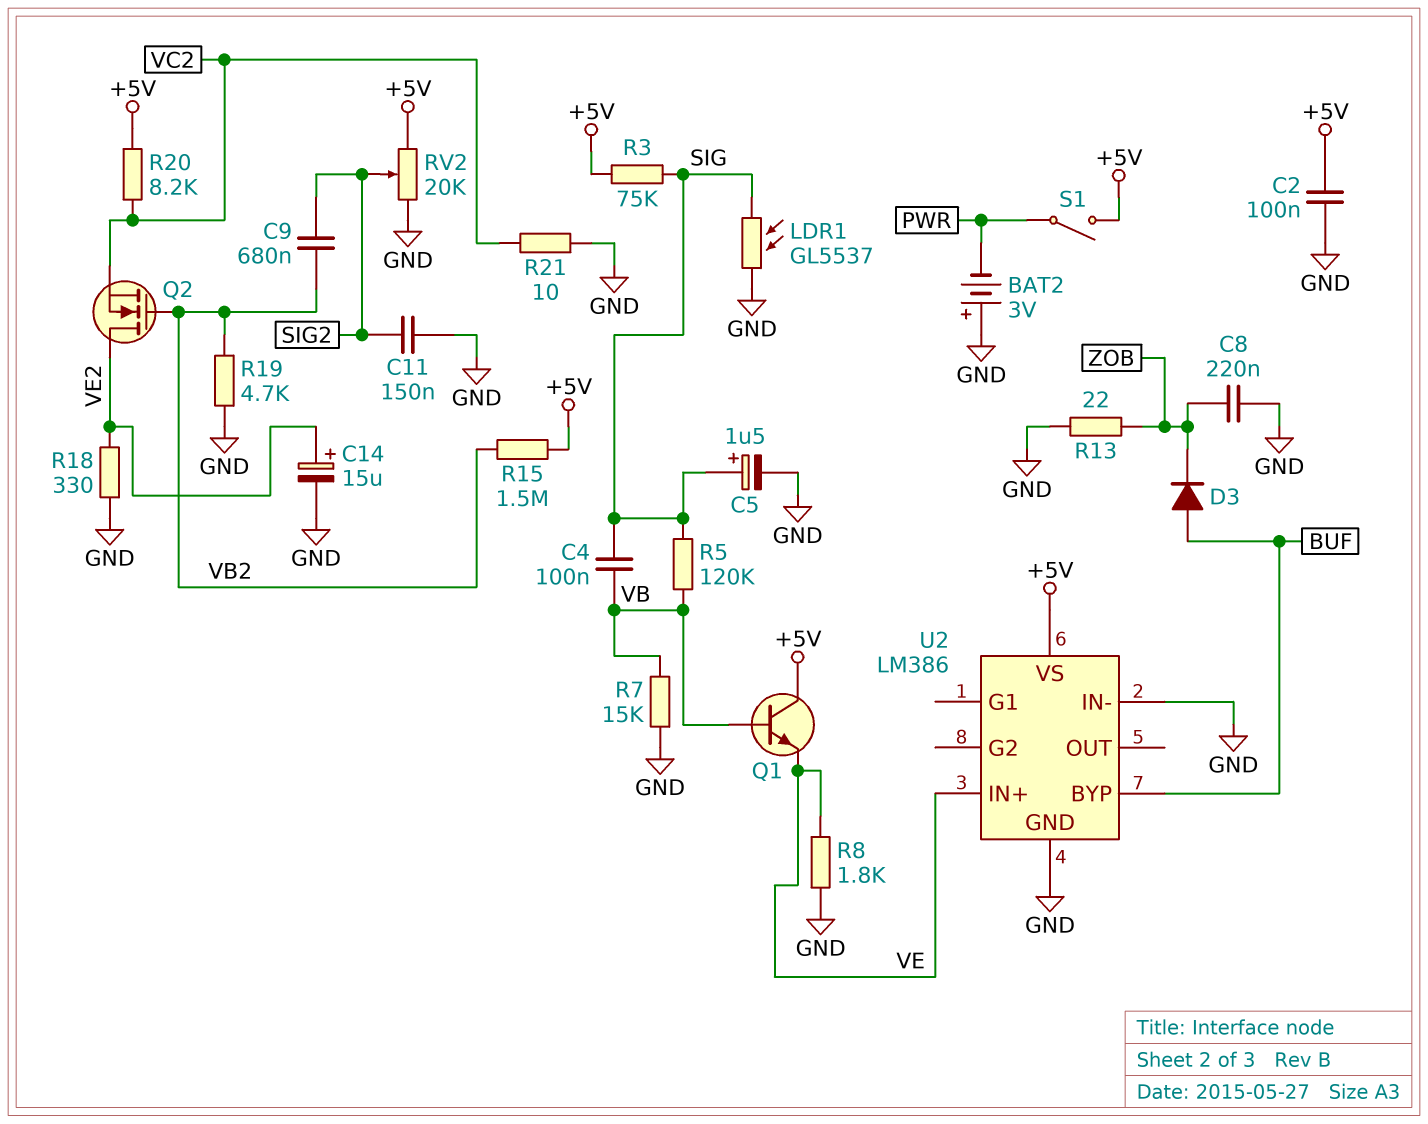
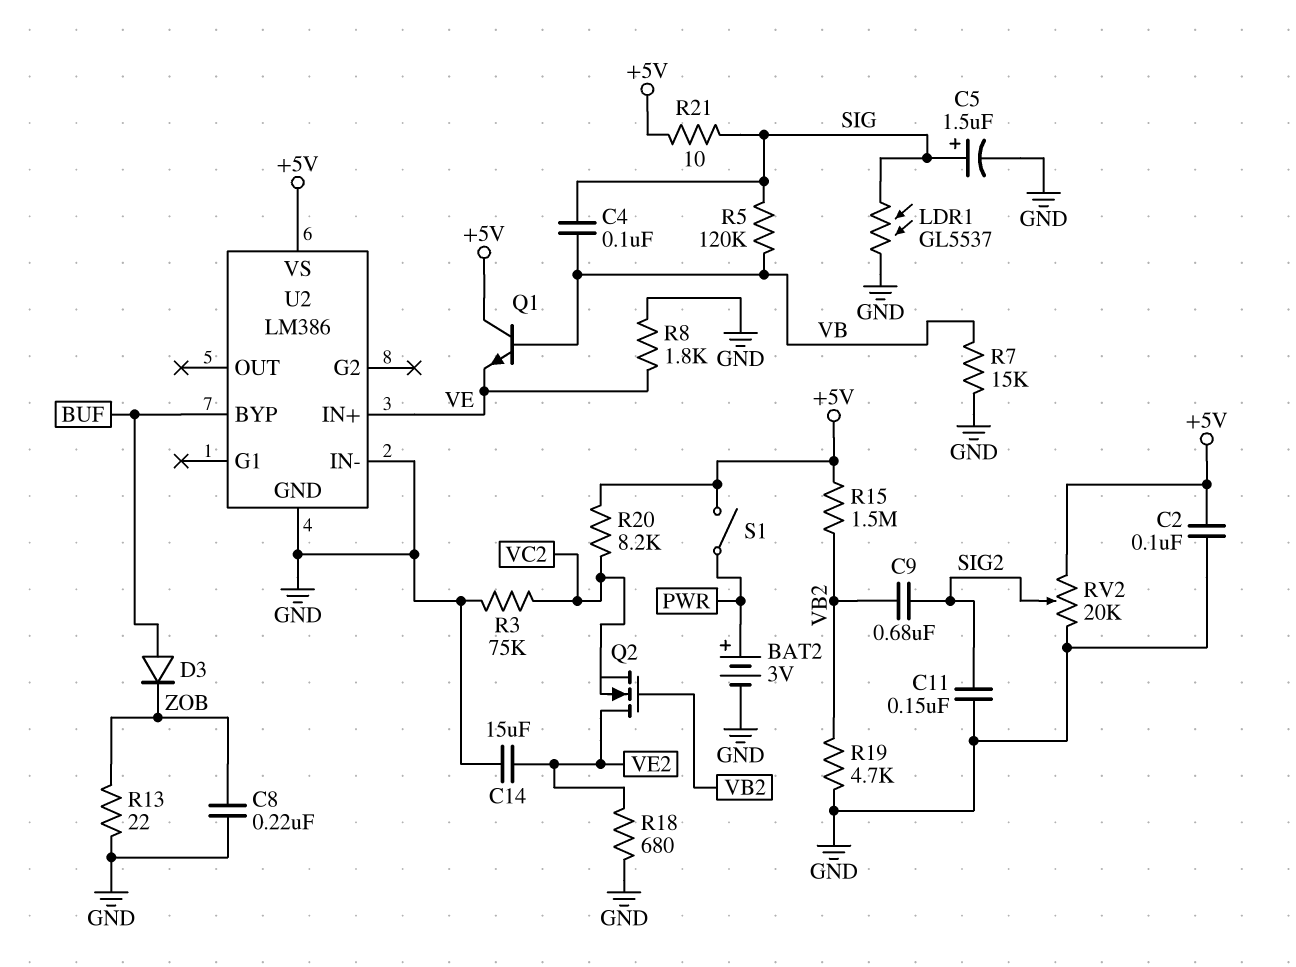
BAT2: 3V (plus GND, minus PWR) -> 3V (plus PWR, minus GND)
C14: 15uF (plus VE2, minus GND) -> 15uF (GND, VE2)
R3: 75k (+5V, SIG) -> 75k (GND, VC2)
R18: 330 (GND, VE2) -> 680 (GND, VE2)
R21: 10 (GND, VC2) -> 10 (+5V, SIG)

